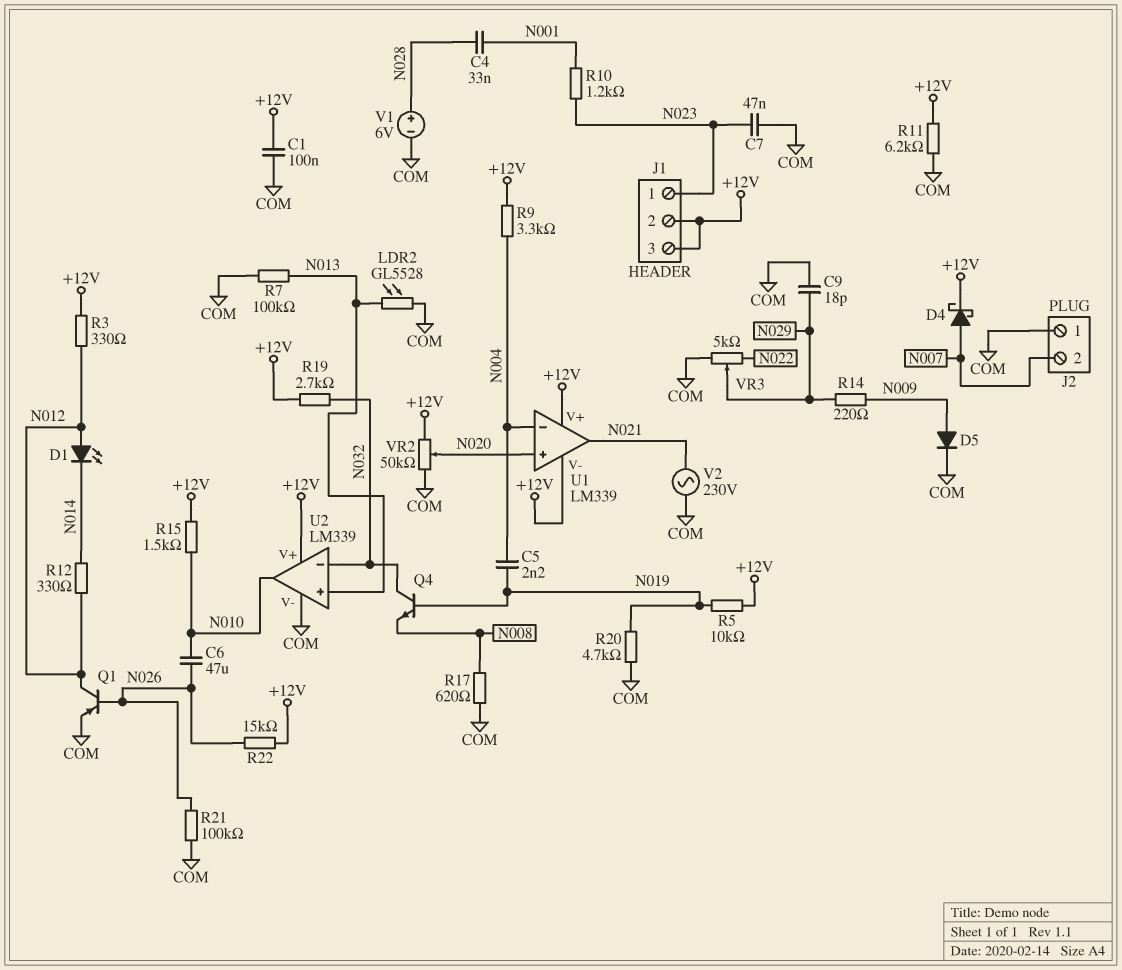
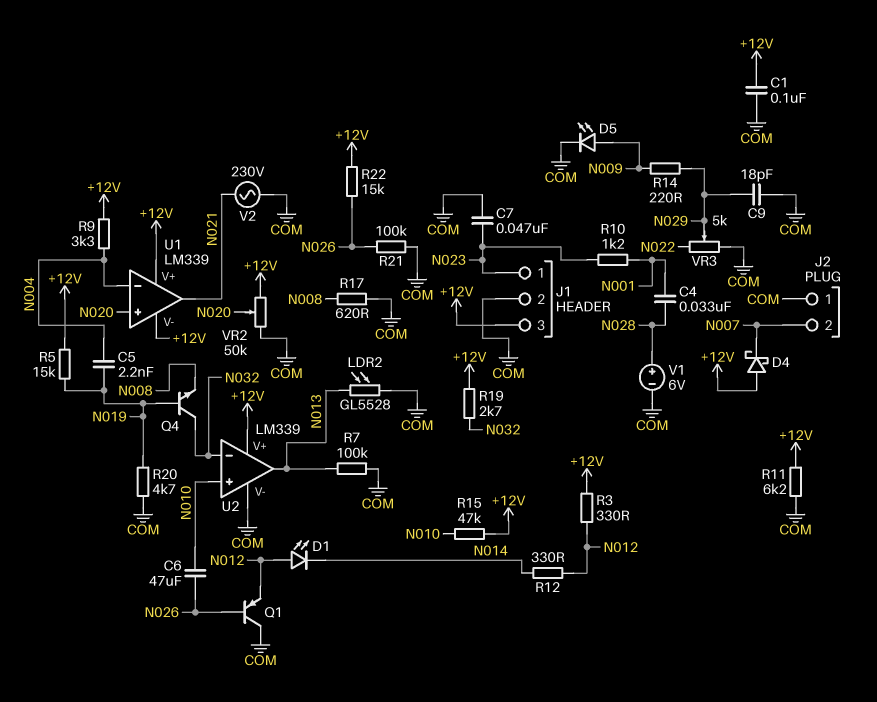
D4: schottky (A N007, K +12V) -> schottky (A +12V, K N007)
D5: diode (A N009, K COM) -> LED (A N009, K COM)
J1 pin 2: +12V -> COM
Q1: PNP (B N026, C N012, E COM) -> PNP (B N026, C COM, E N012)
R5: 10k (+12V, N019) -> 15k (+12V, N019)
R15: 1.5k (+12V, N010) -> 47k (+12V, N010)
U2 pin in+: N013 -> N010
U2 pin out: N010 -> N013

